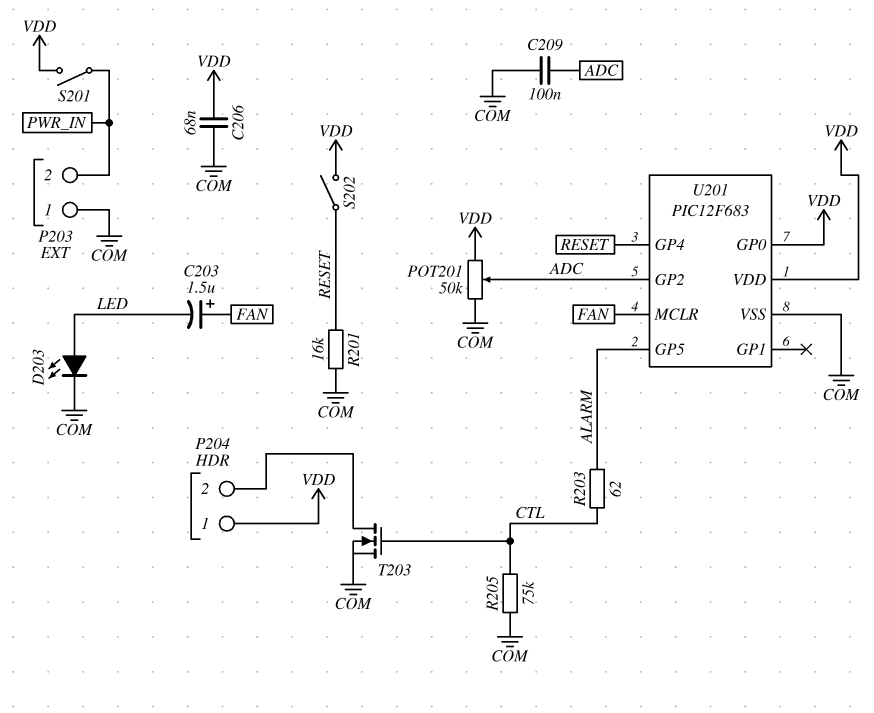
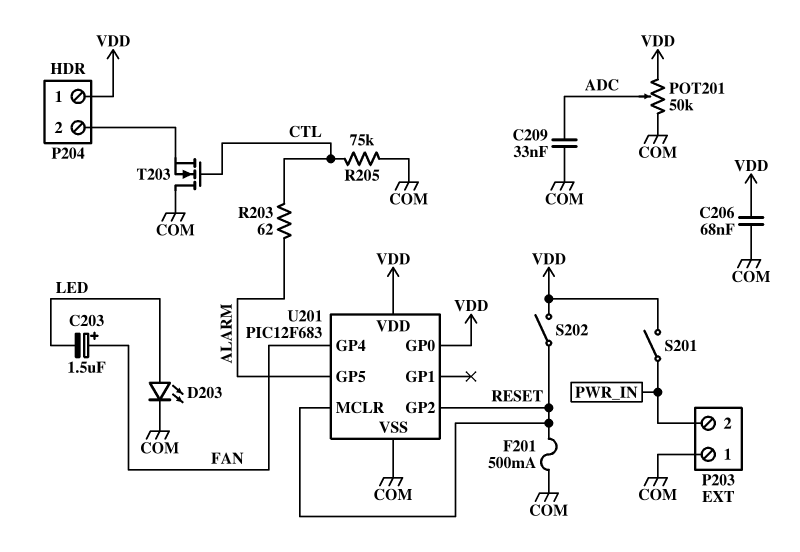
C209: 100nF (ADC, COM) -> 33nF (ADC, COM)
F201: none -> 500mA (COM, RESET)
R201: 16k (COM, RESET) -> none
T203: NMOS (G CTL, D P204/2, S COM) -> NMOS (G CTL, D COM, S P204/2)
U201 pin GP2: ADC -> RESET
U201 pin GP4: RESET -> FAN
U201 pin MCLR: FAN -> RESET

